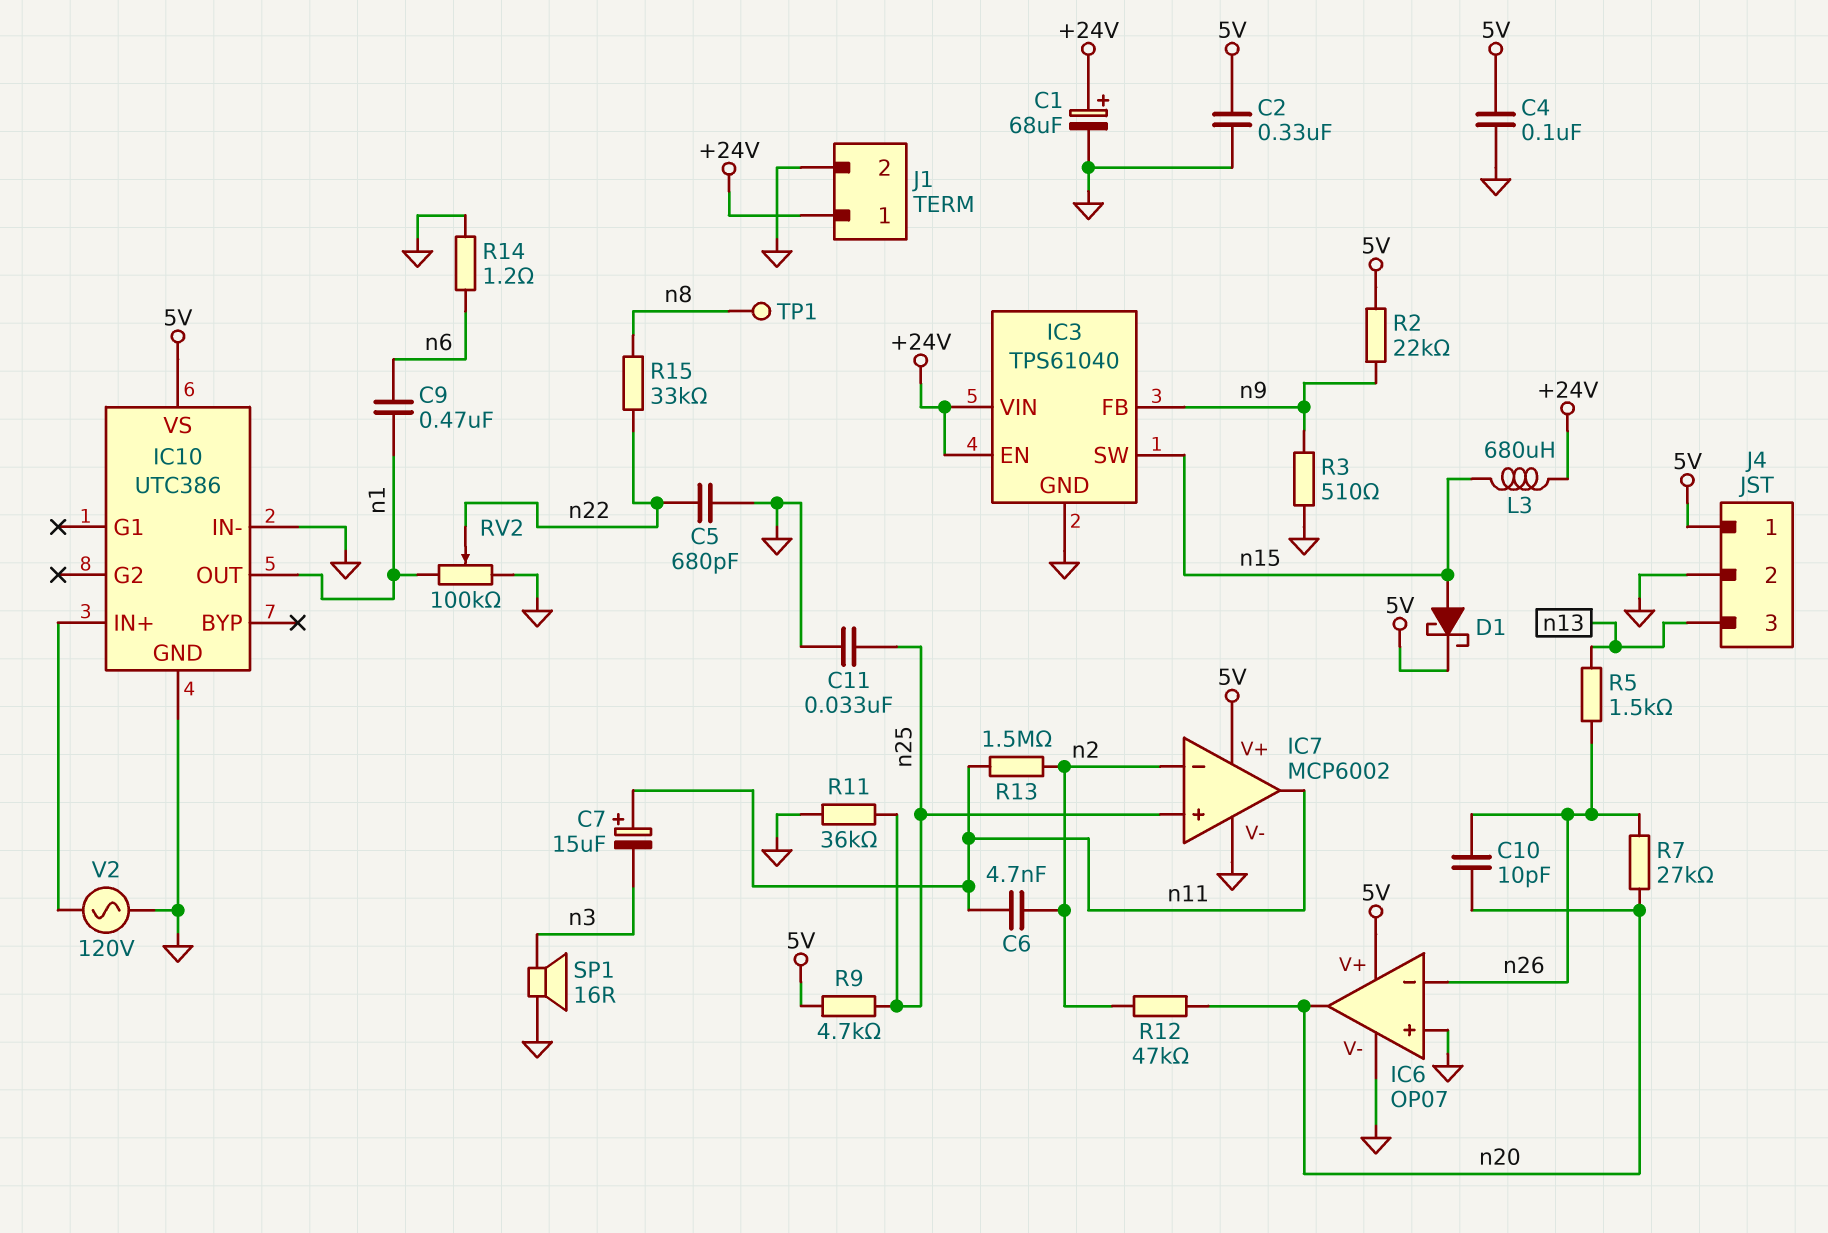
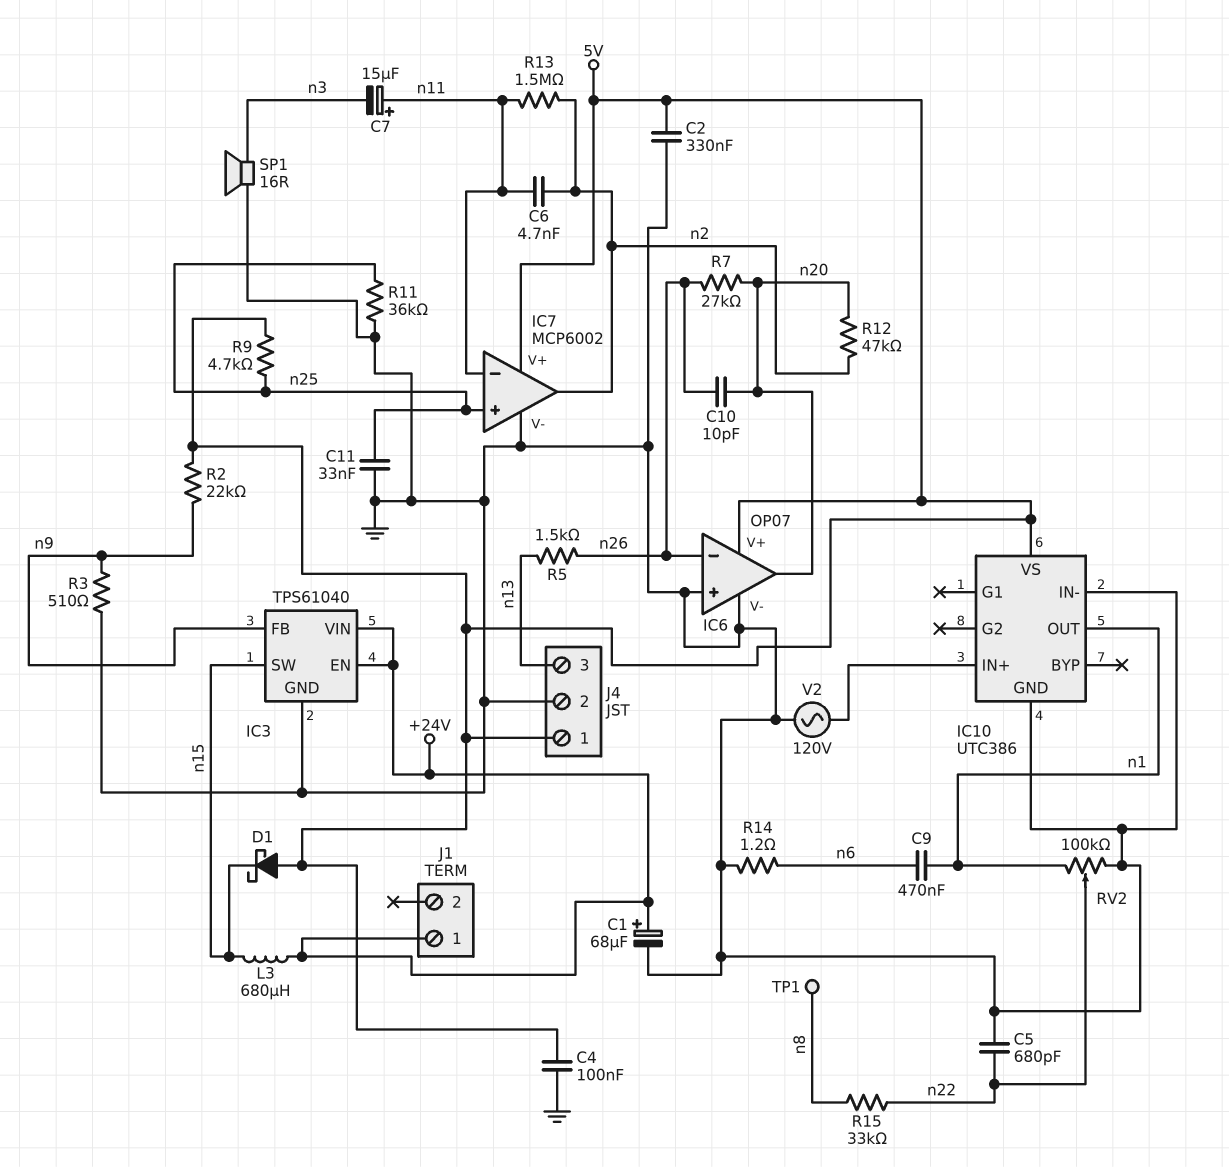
D1: schottky (A n15, K 5V) -> schottky (A 5V, K n15)
IC7 pin in-: n2 -> n11
IC7 pin out: n11 -> n2
J1 pin 2: GND -> none

